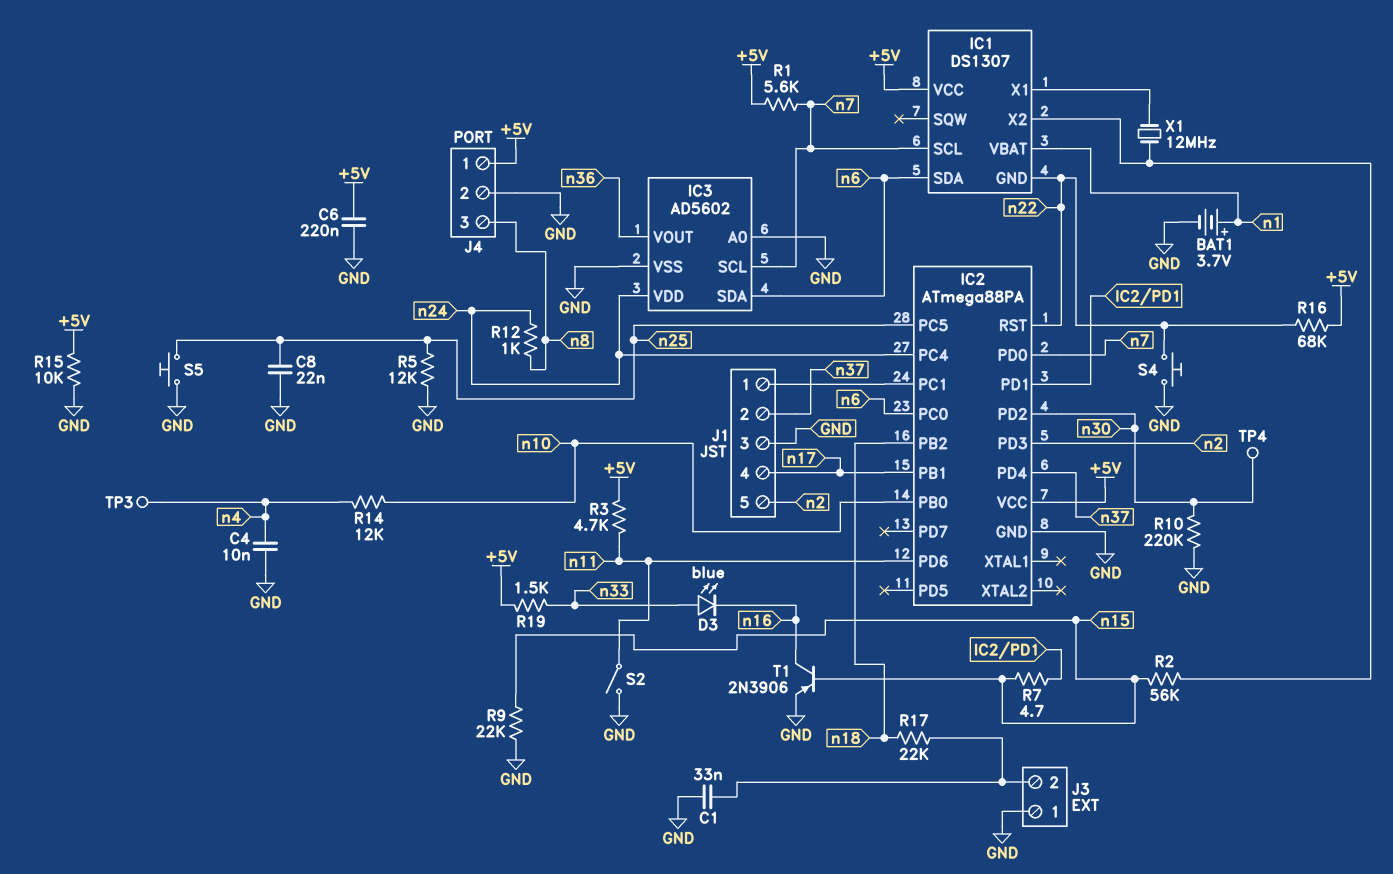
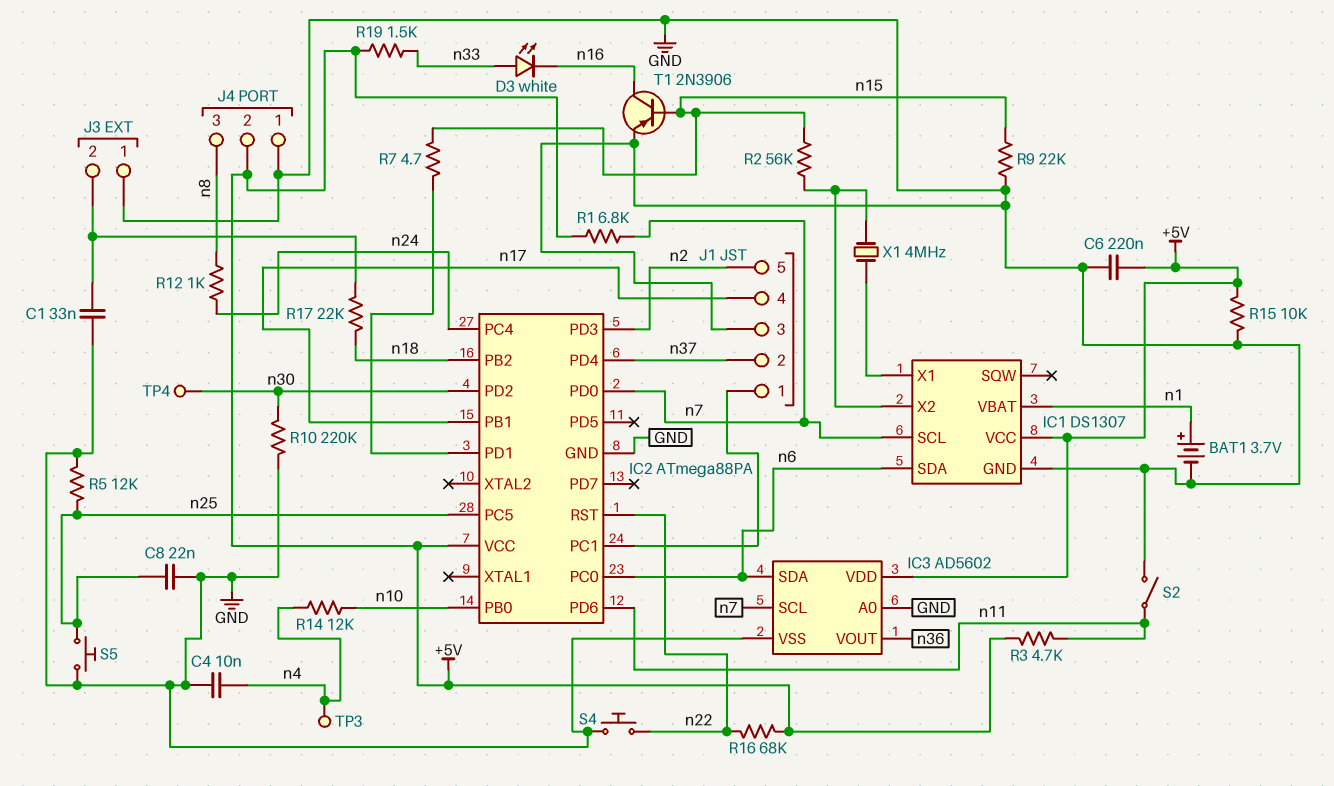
D3: LED blue (A n33, K n16) -> LED white (A n33, K n16)
IC1 pin GND: n22 -> GND
IC3 pin VDD: n24 -> +5V
J4 pin 1: +5V -> GND
J4 pin 2: GND -> +5V
R1: 5.6k (+5V, n7) -> 6.8k (+5V, n7)
X1: 12MHz (IC1/X1, IC1/X2) -> 4MHz (IC1/X1, IC1/X2)

